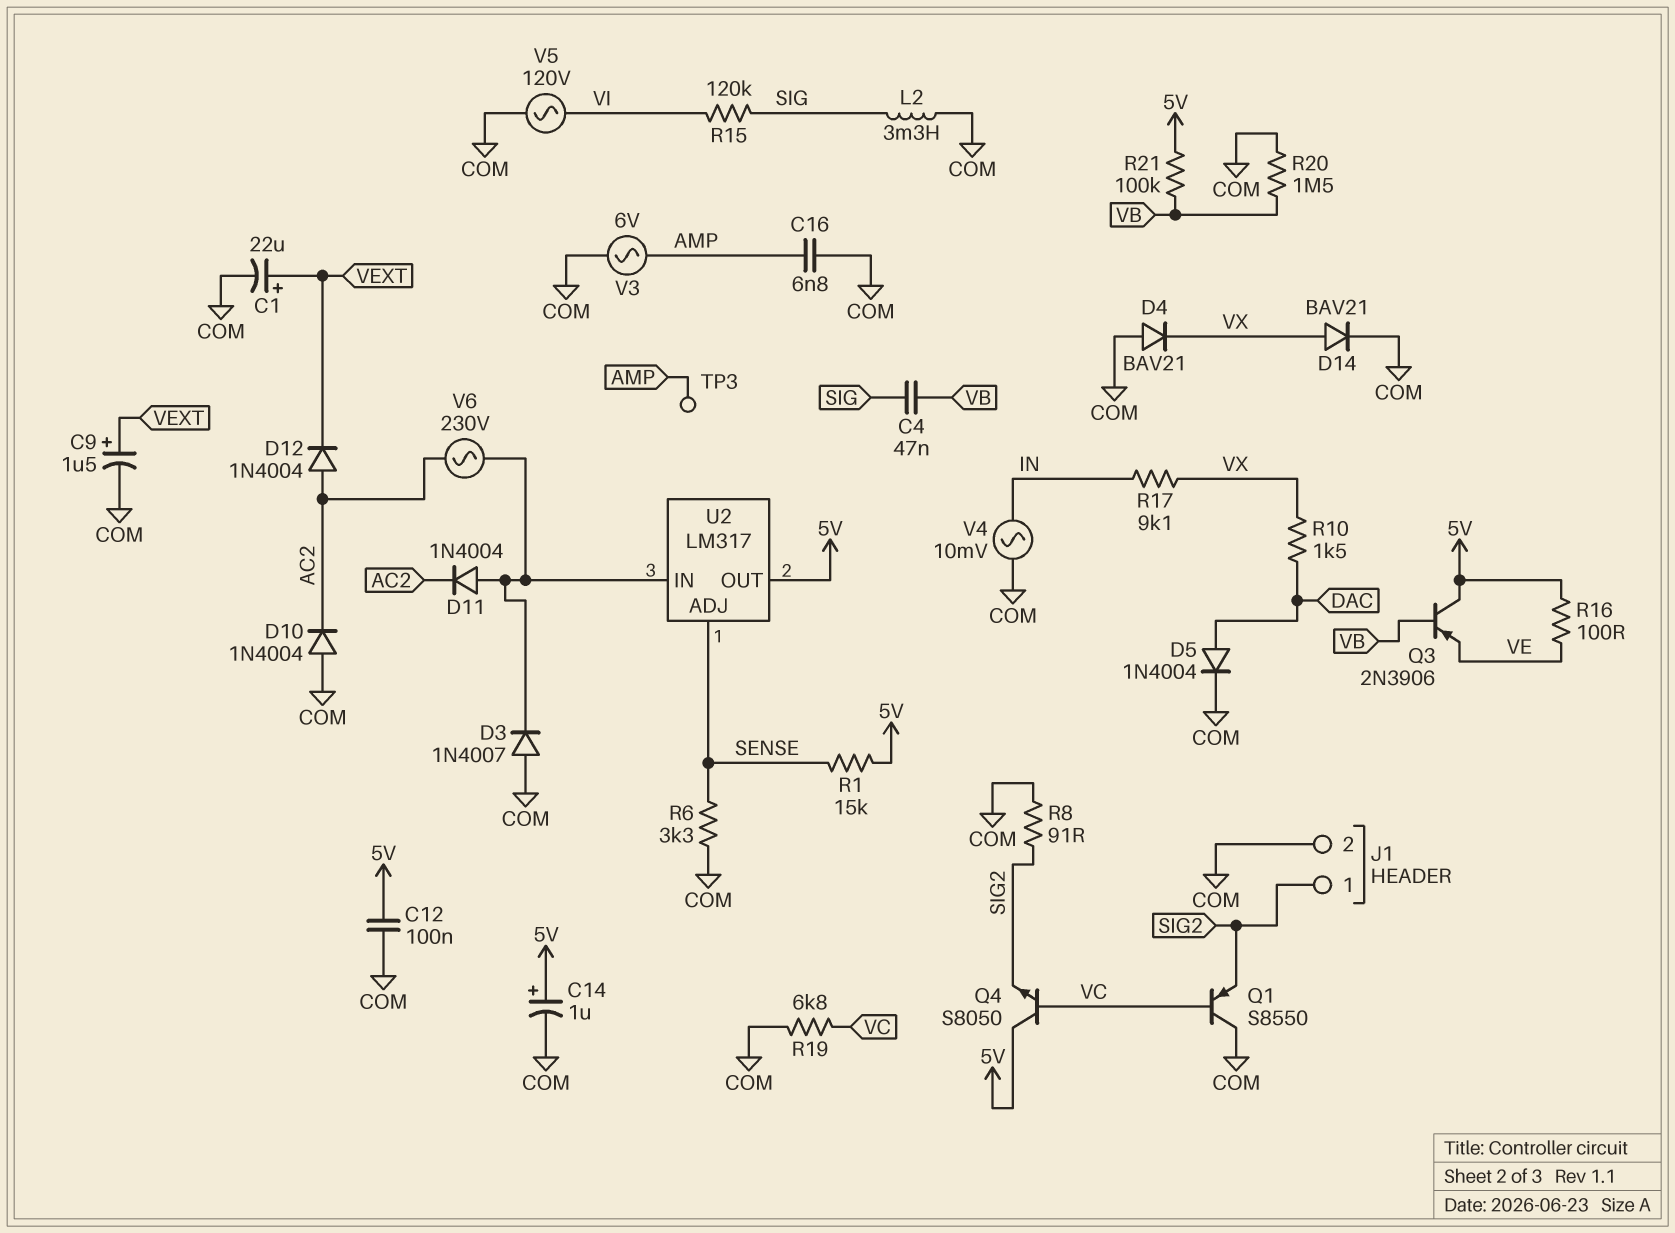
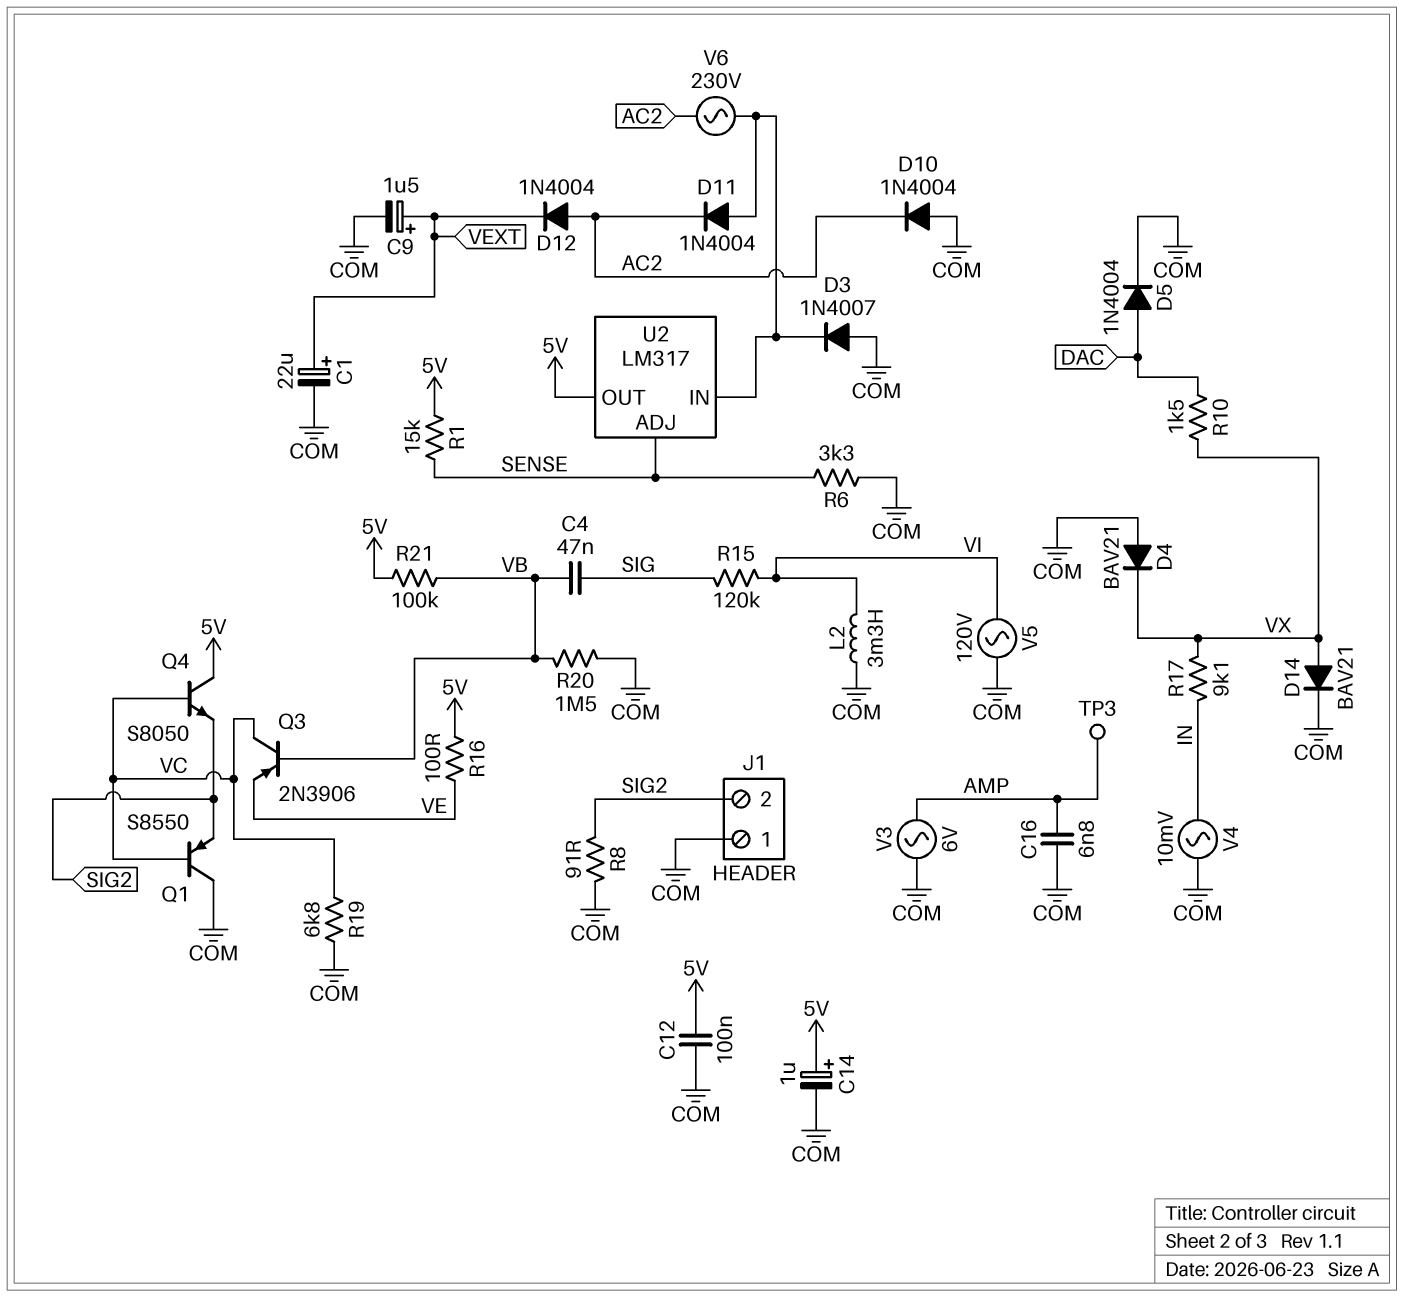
J1 pin 1: SIG2 -> COM
J1 pin 2: COM -> SIG2
L2: 3.3mH (COM, SIG) -> 3.3mH (COM, VI)
Q3: PNP 2N3906 (B VB, C 5V, E VE) -> PNP 2N3906 (B VB, C VC, E VE)

